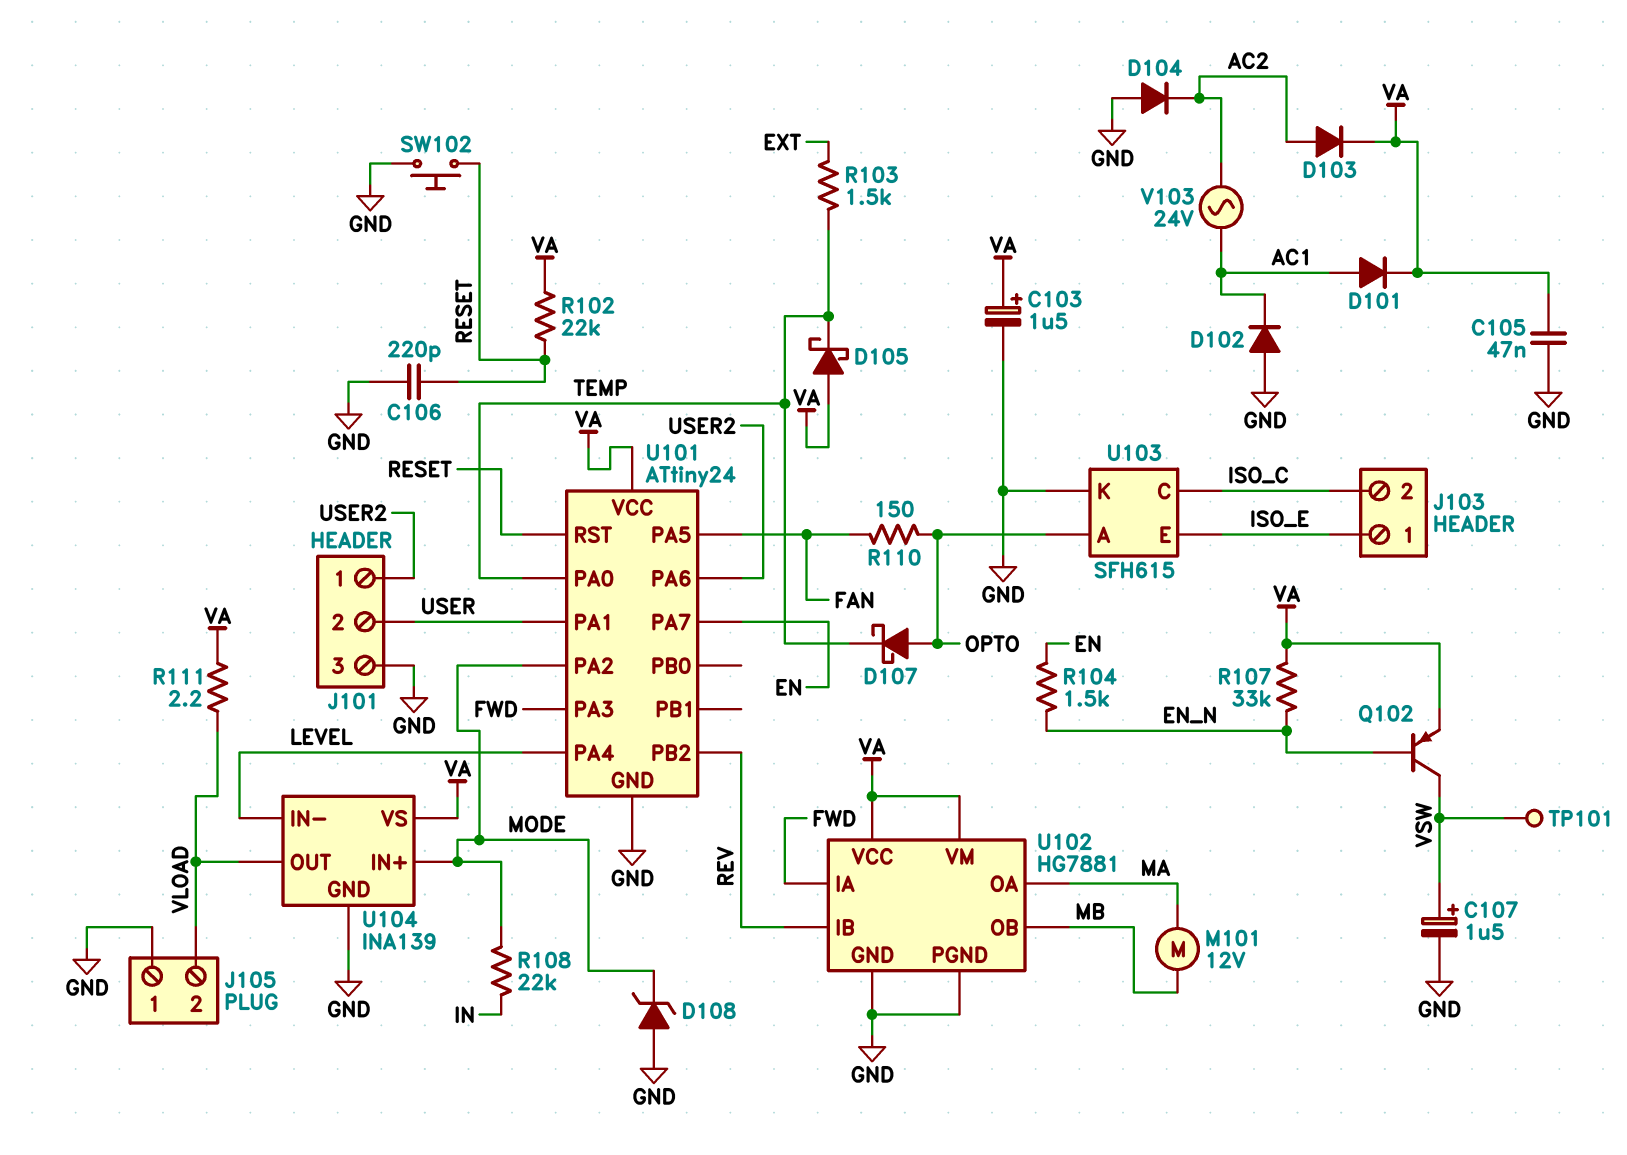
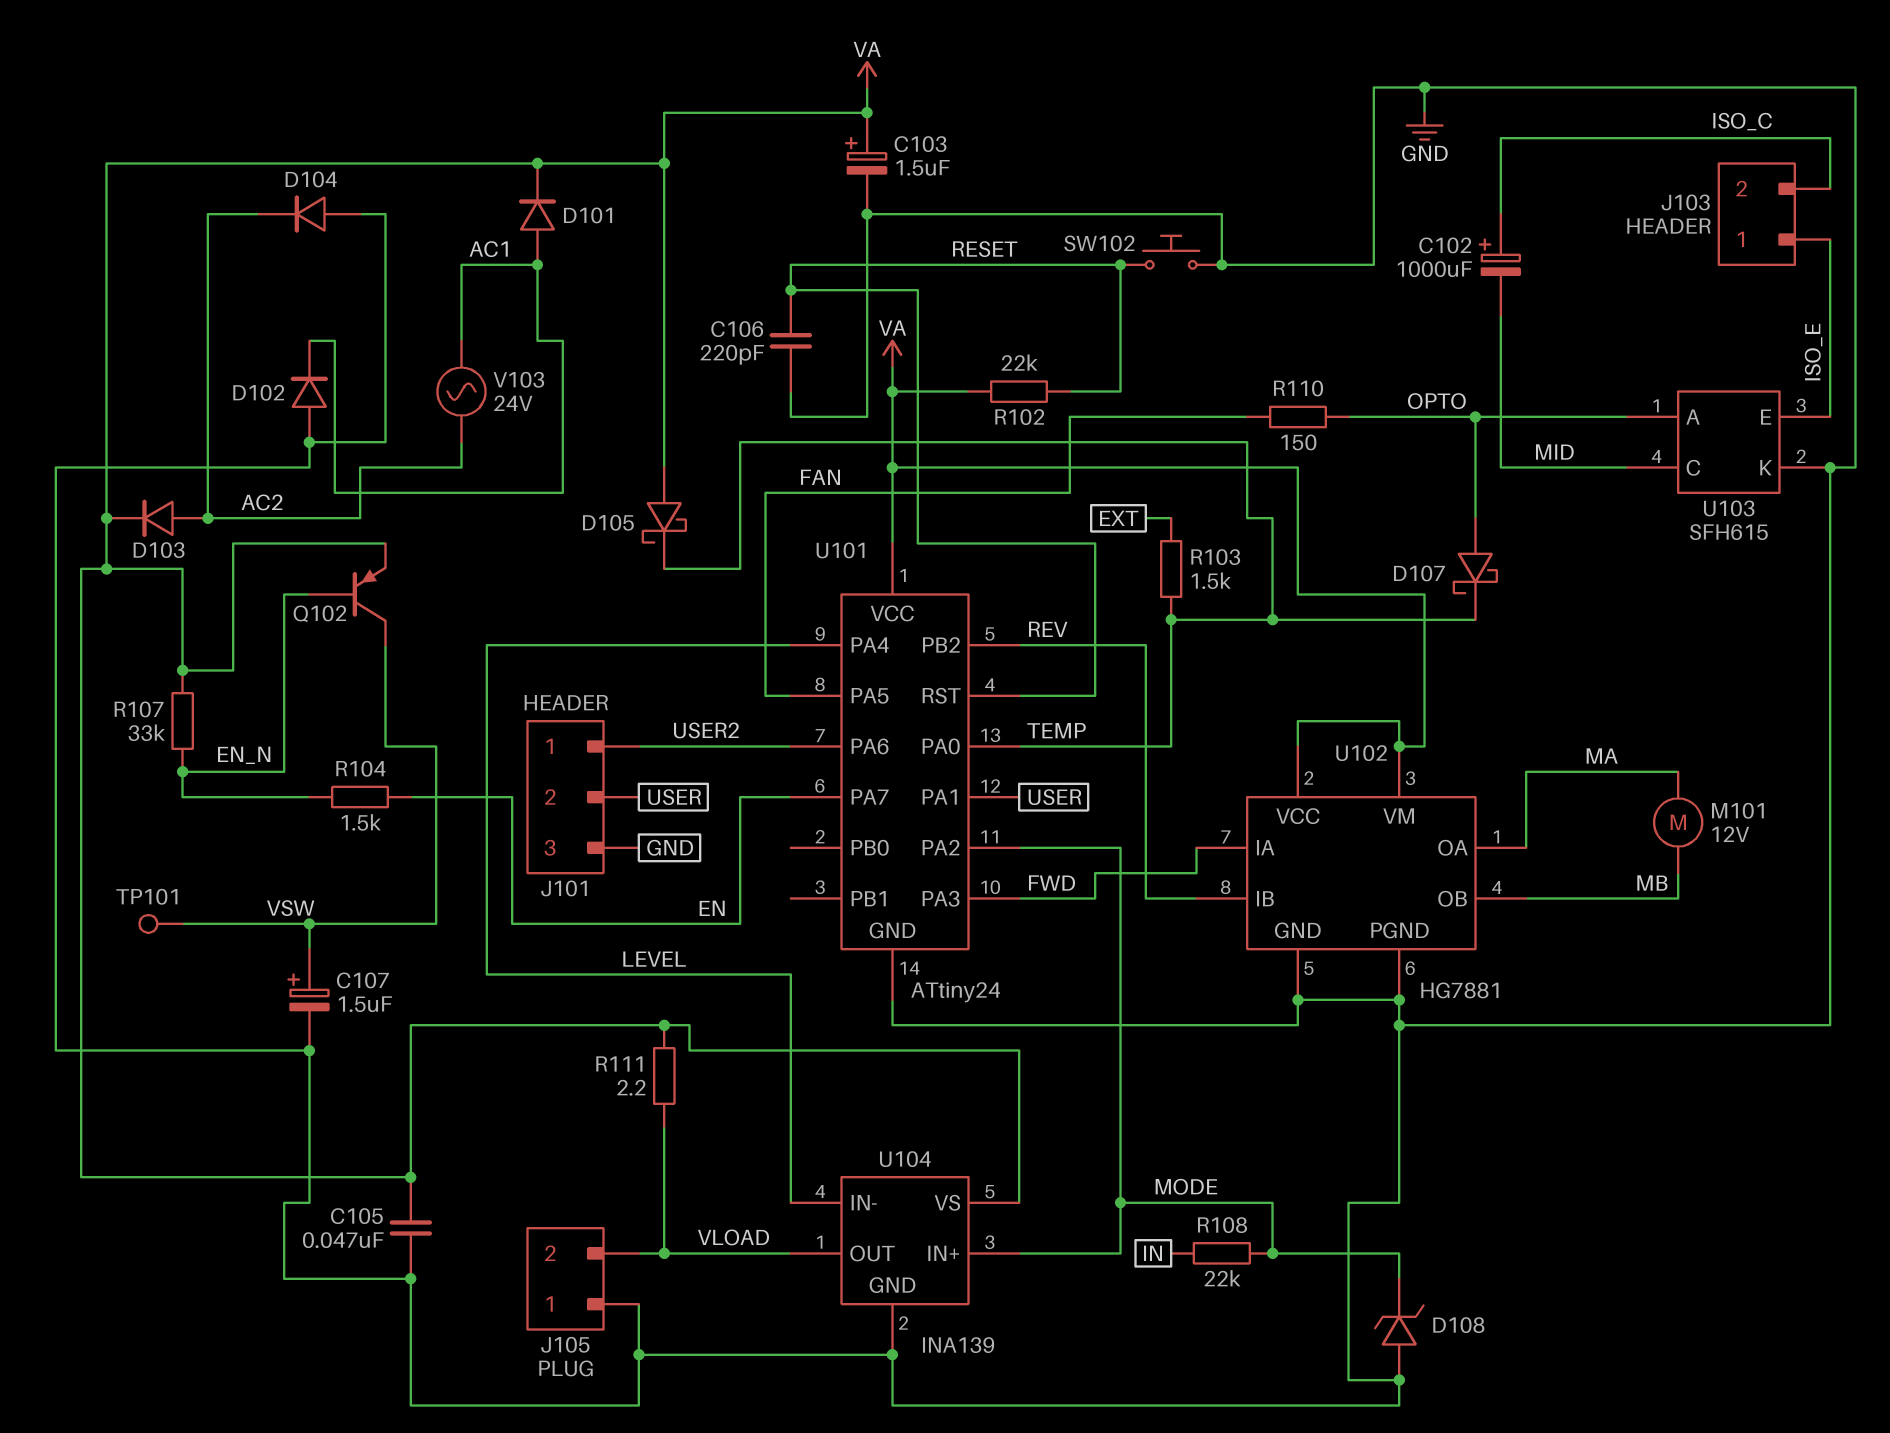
C102: none -> 1000uF (plus ISO_C, minus MID)
U103 pin C: ISO_C -> MID

